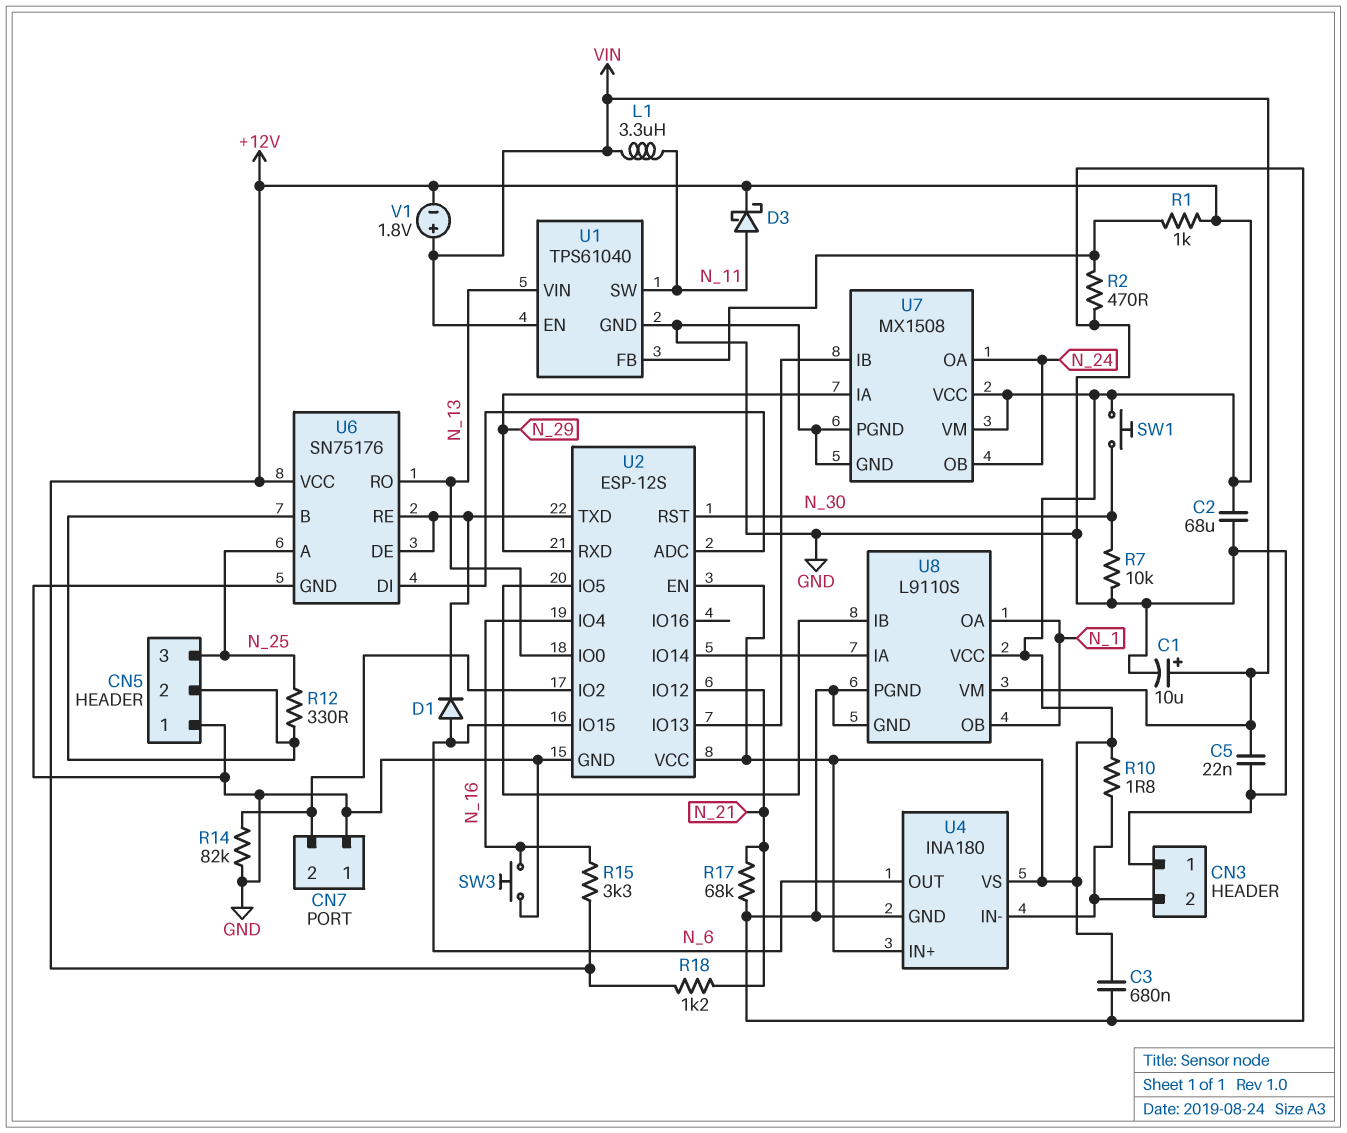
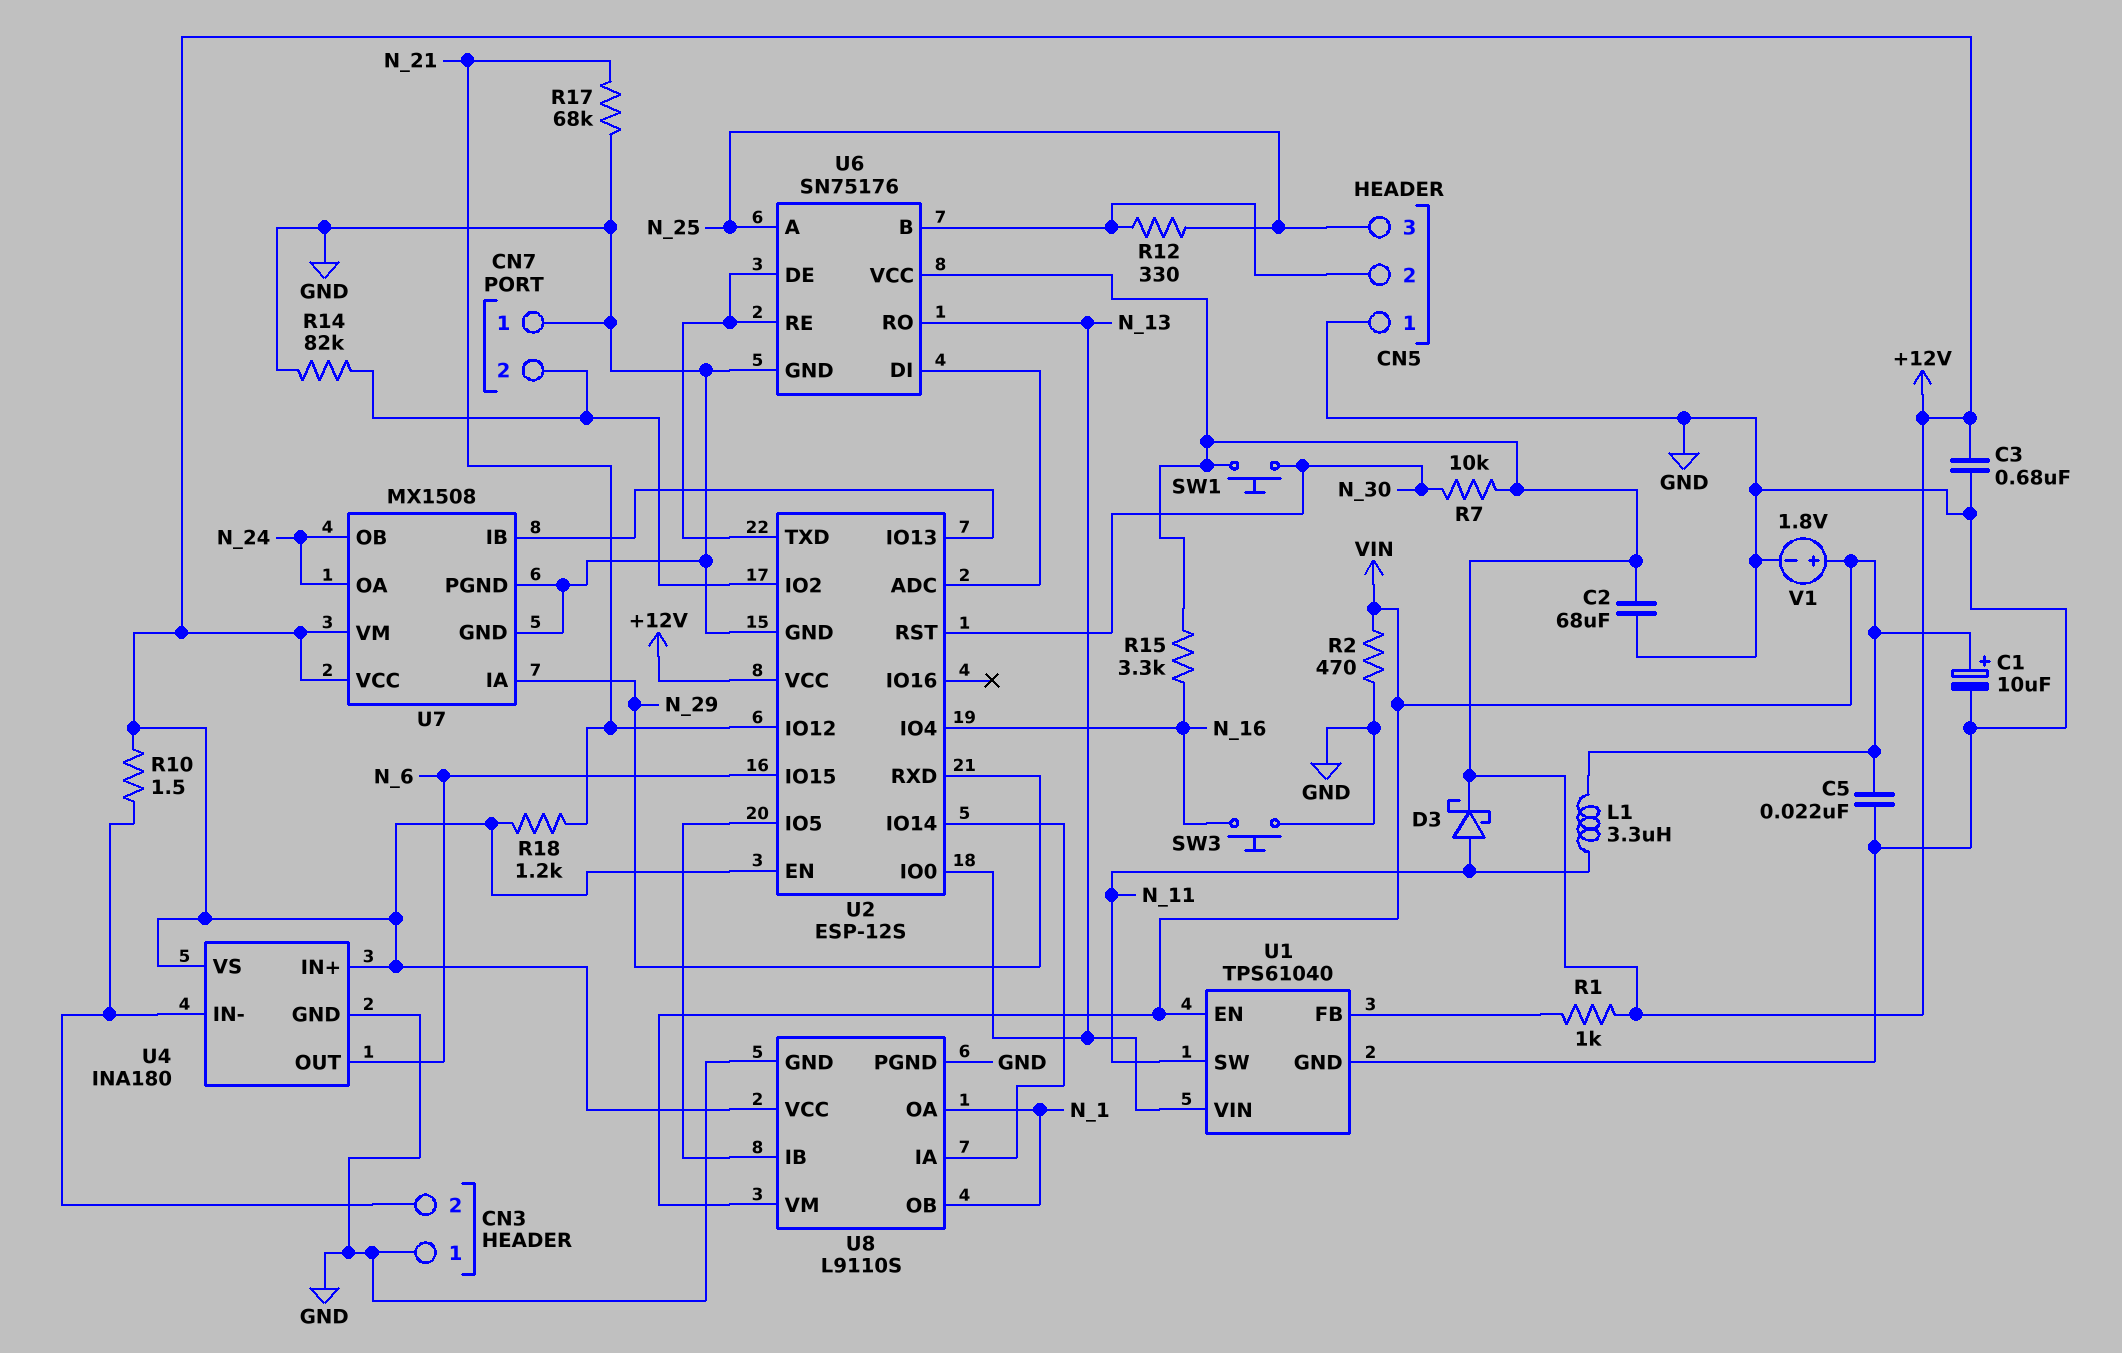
D1: diode (A N_6, K U2/TXD) -> none
R2: 470 (GND, U1/FB) -> 470 (GND, VIN)
R7: 10k (GND, N_30) -> 10k (+12V, N_30)
R10: 1.8 (+12V, CN3/2) -> 1.5 (+12V, CN3/2)
V1: 1.8V (plus VIN, minus +12V) -> 1.8V (plus VIN, minus GND)

